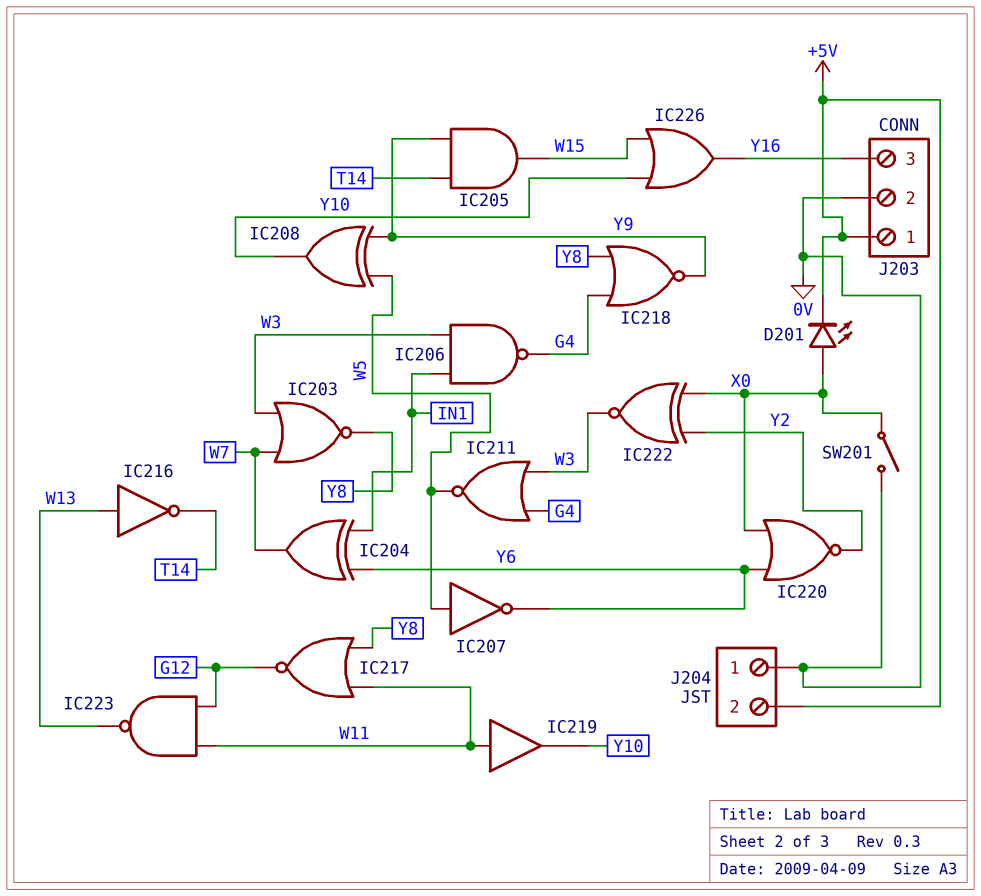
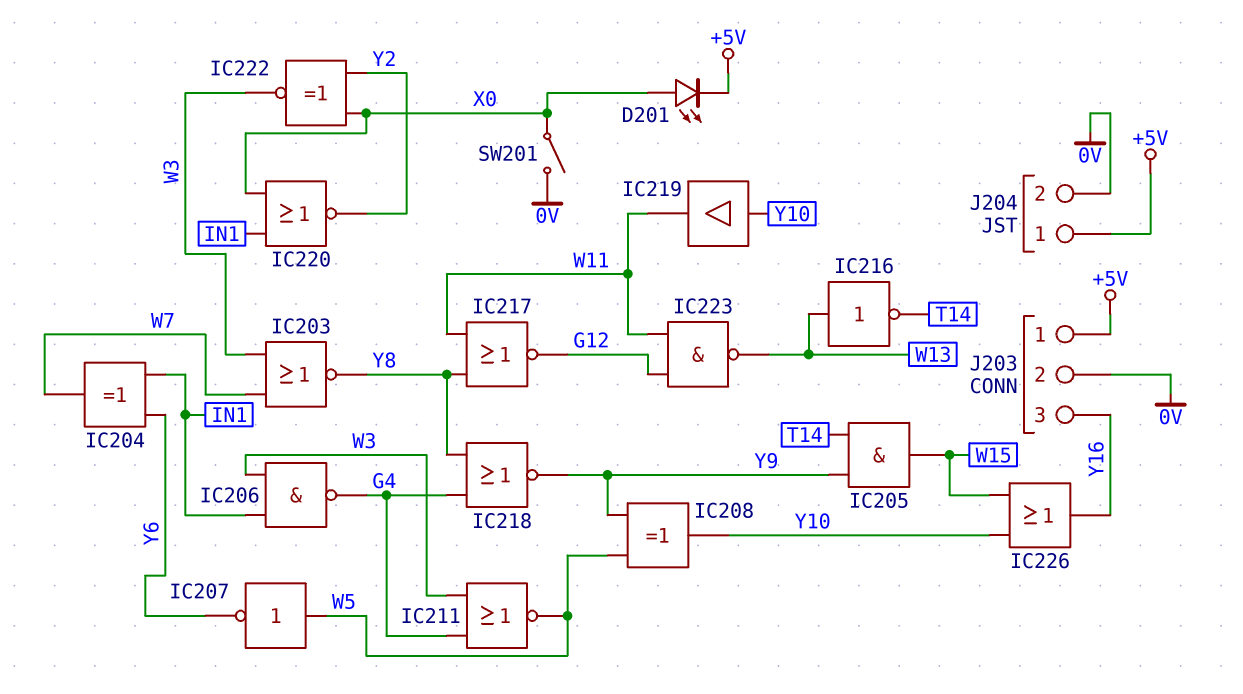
IC219: buffer (in W11, out Y10) -> buffer (in Y10, out W11)
IC220: NOR (in X0, in Y6, out Y2) -> NOR (in IN1, in X0, out Y2)
J204 pin 1: 0V -> +5V
J204 pin 2: +5V -> 0V

